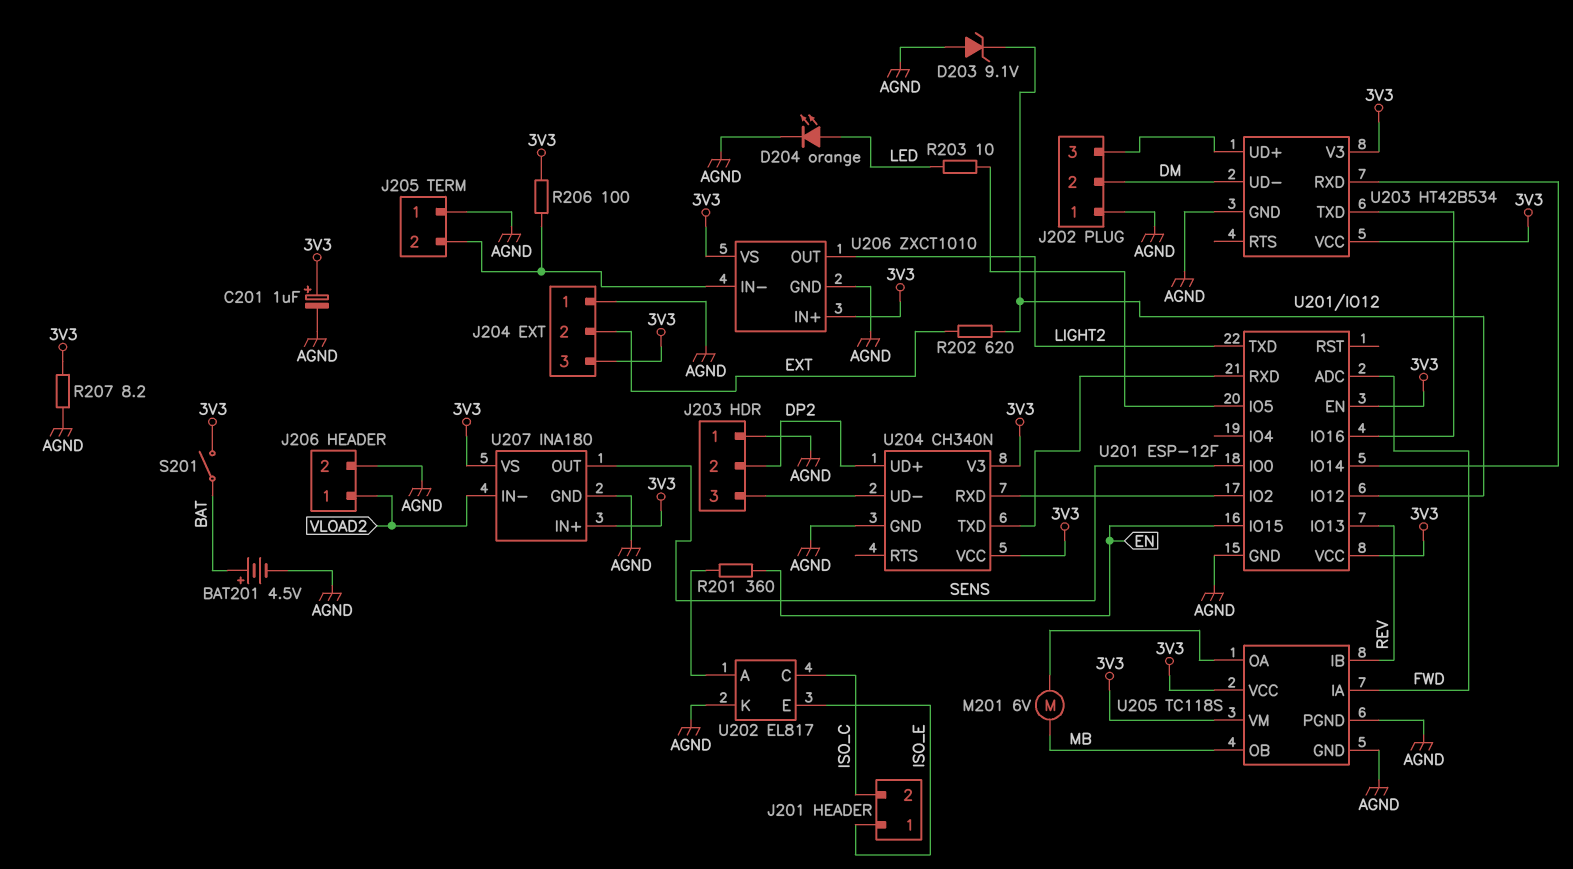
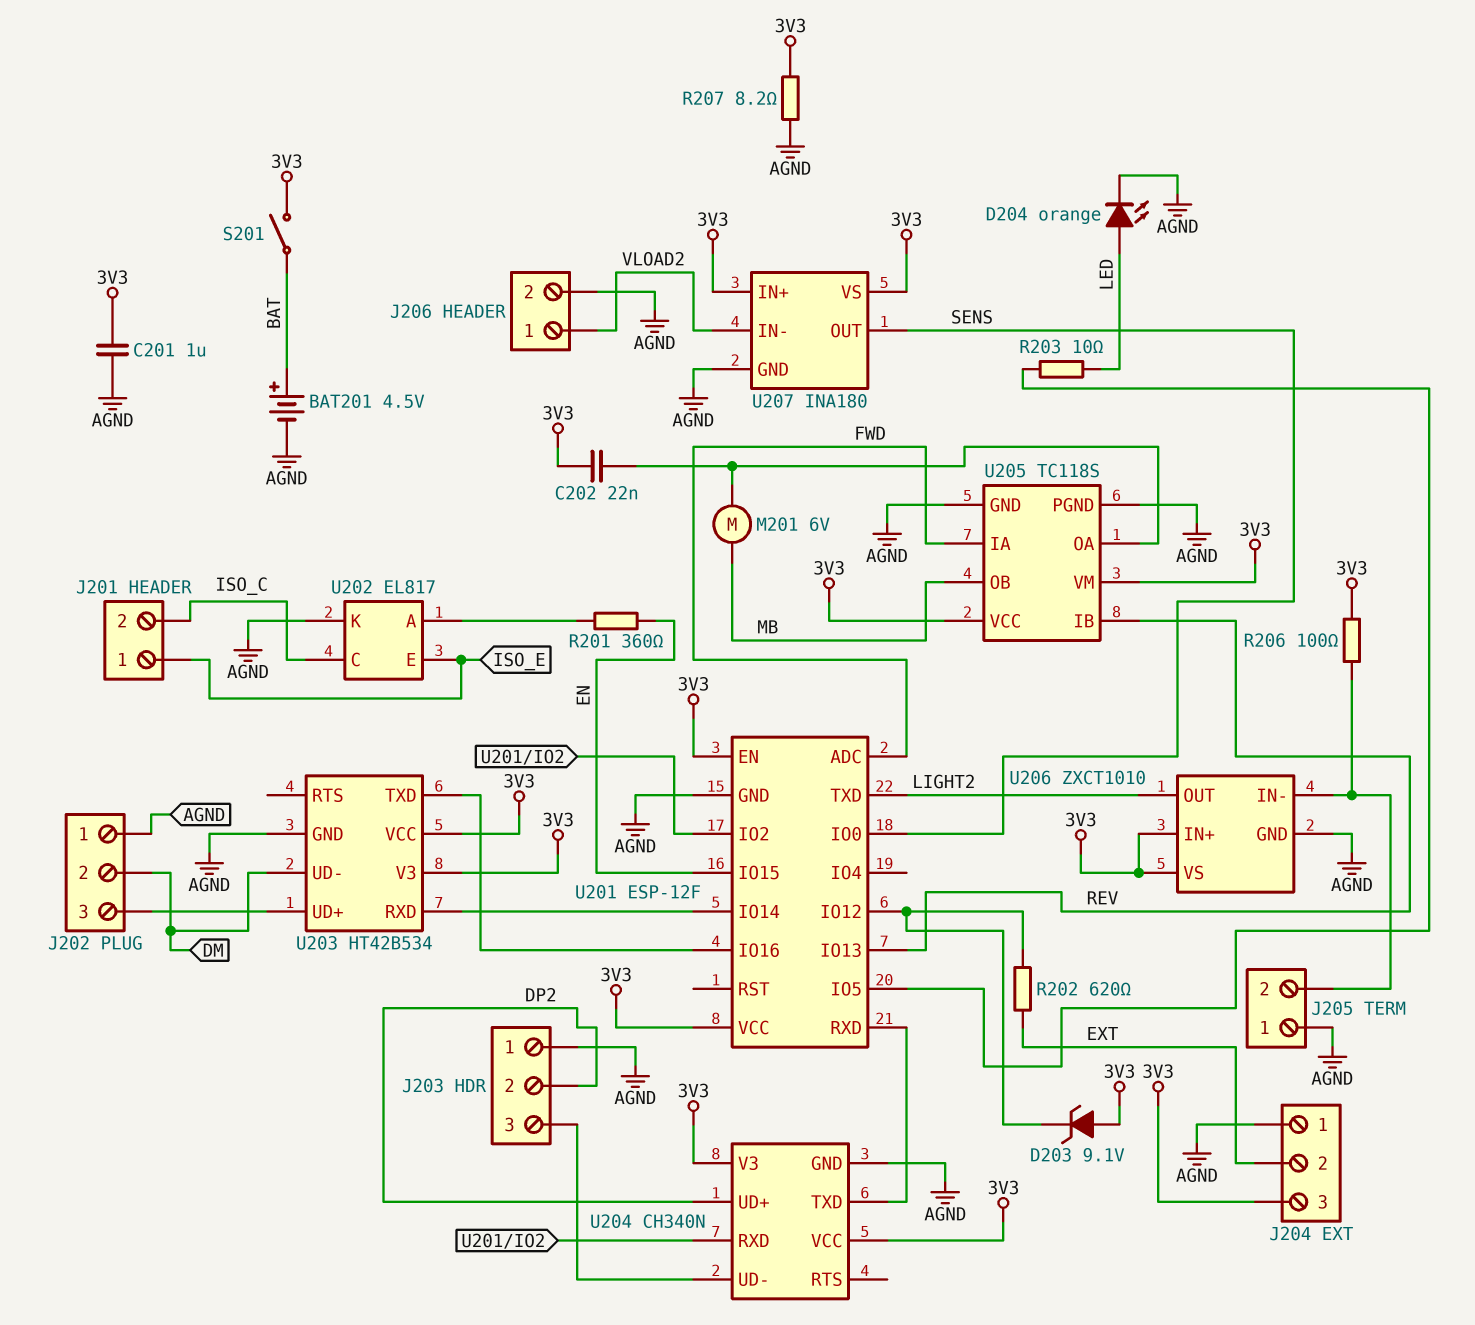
C201: 1uF (plus 3V3, minus AGND) -> 1uF (3V3, AGND)
C202: none -> 22nF (3V3, U205/OA)
D203: zener 9.1V (A AGND, K U201/IO12) -> zener 9.1V (A 3V3, K U201/IO12)

